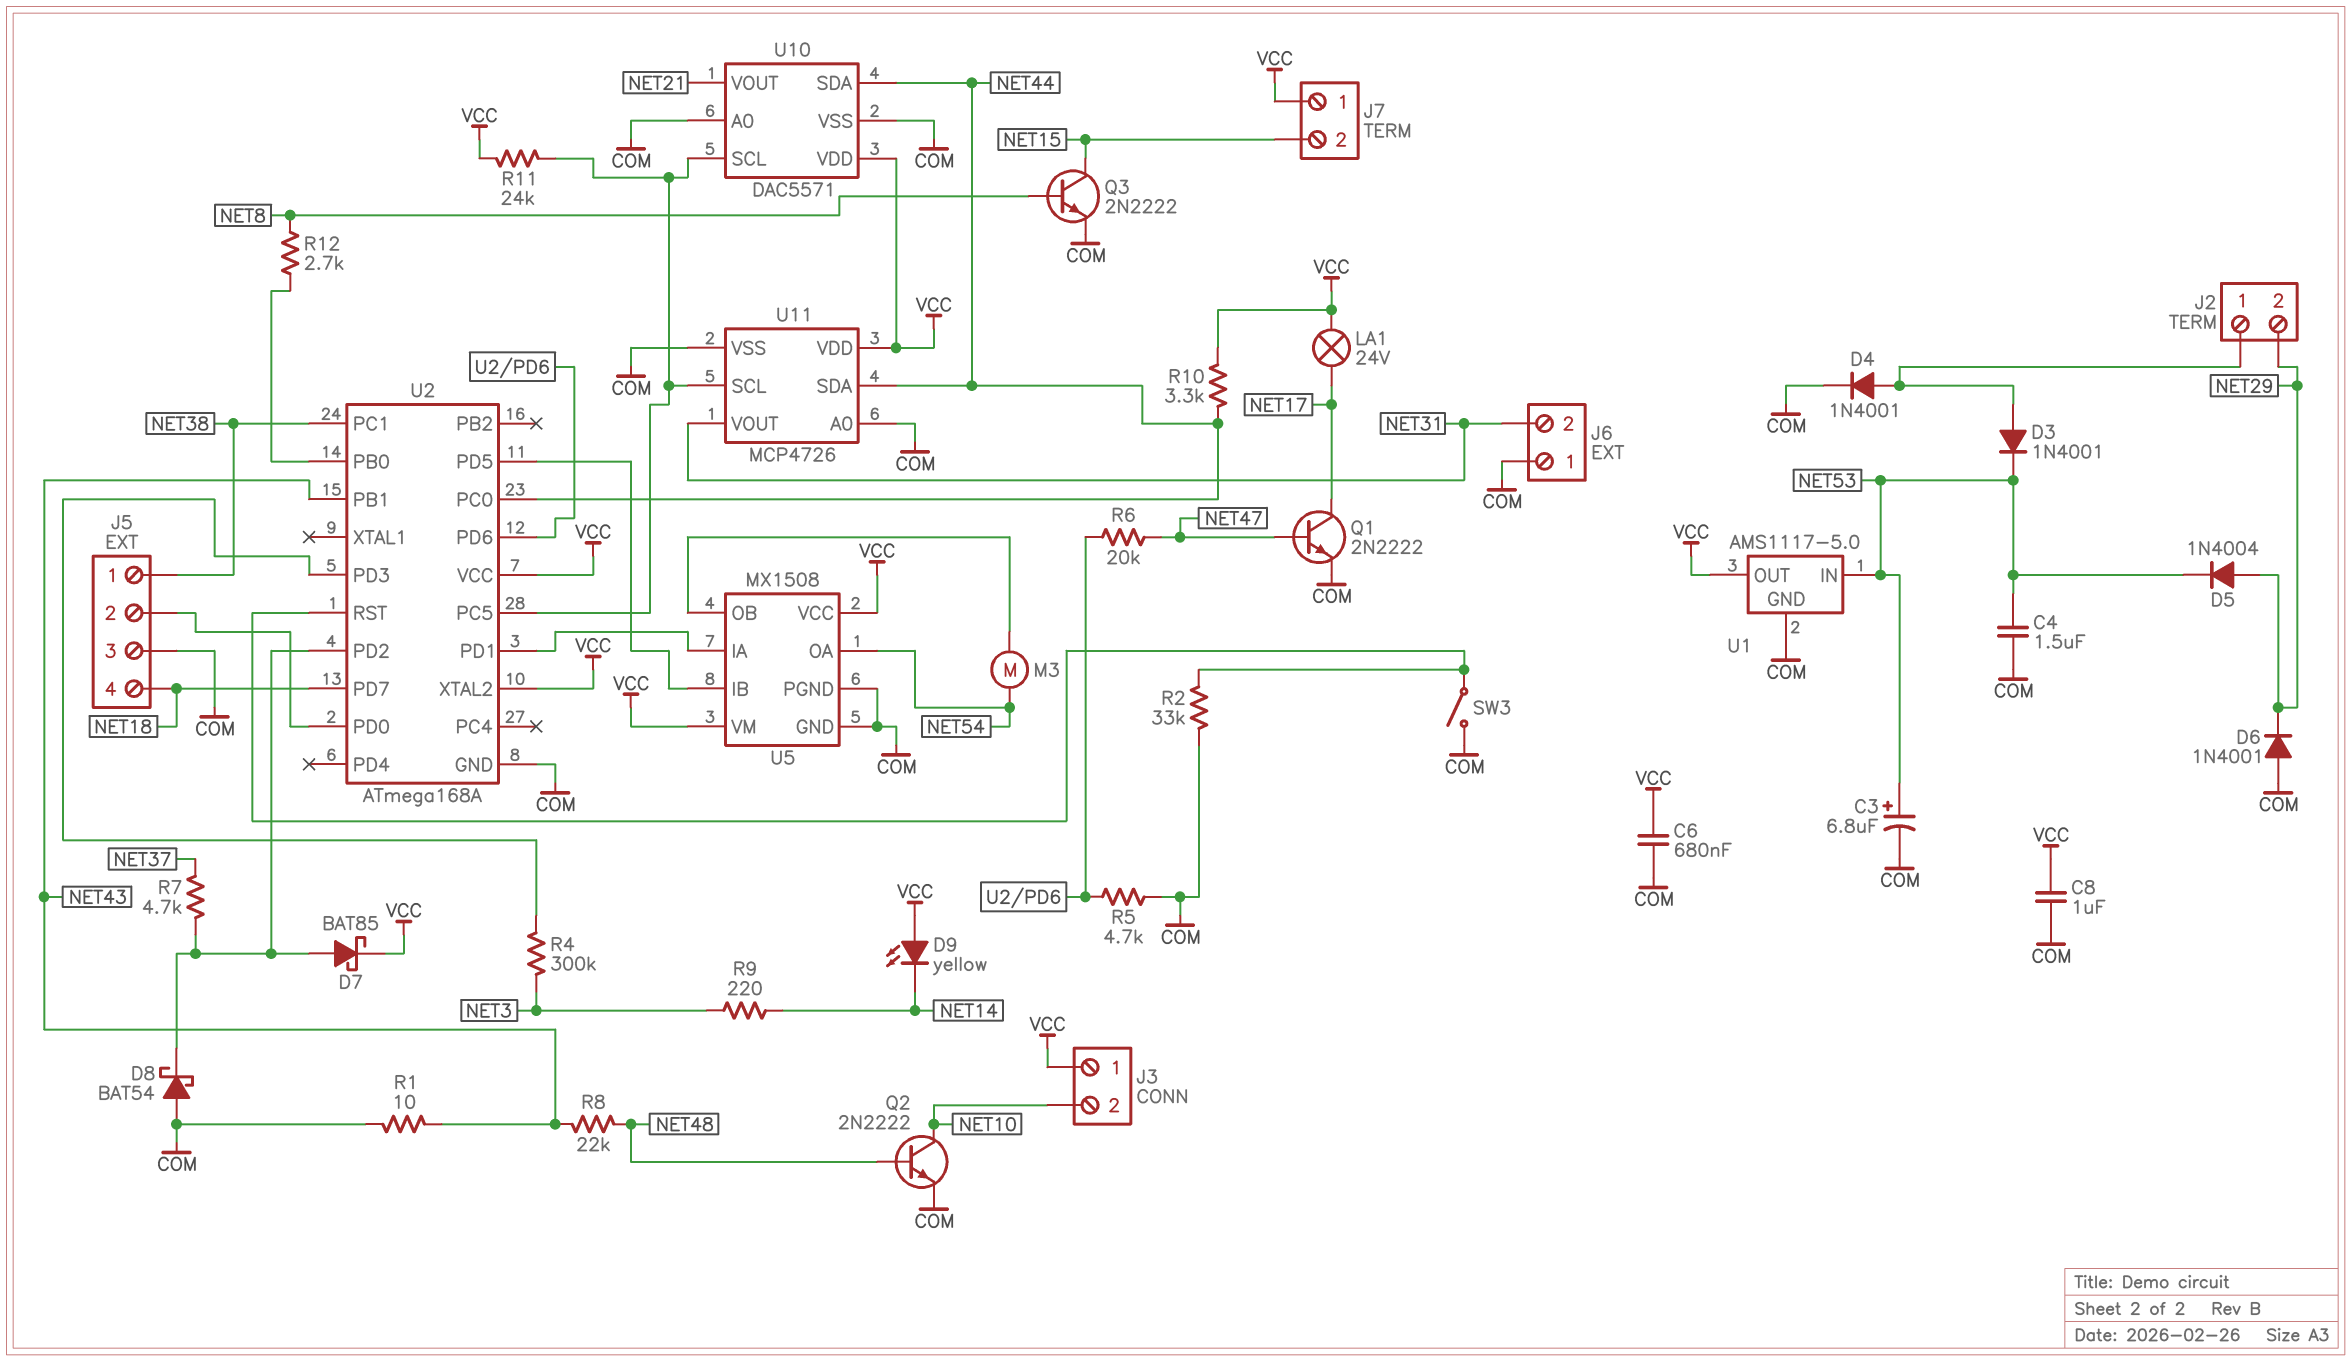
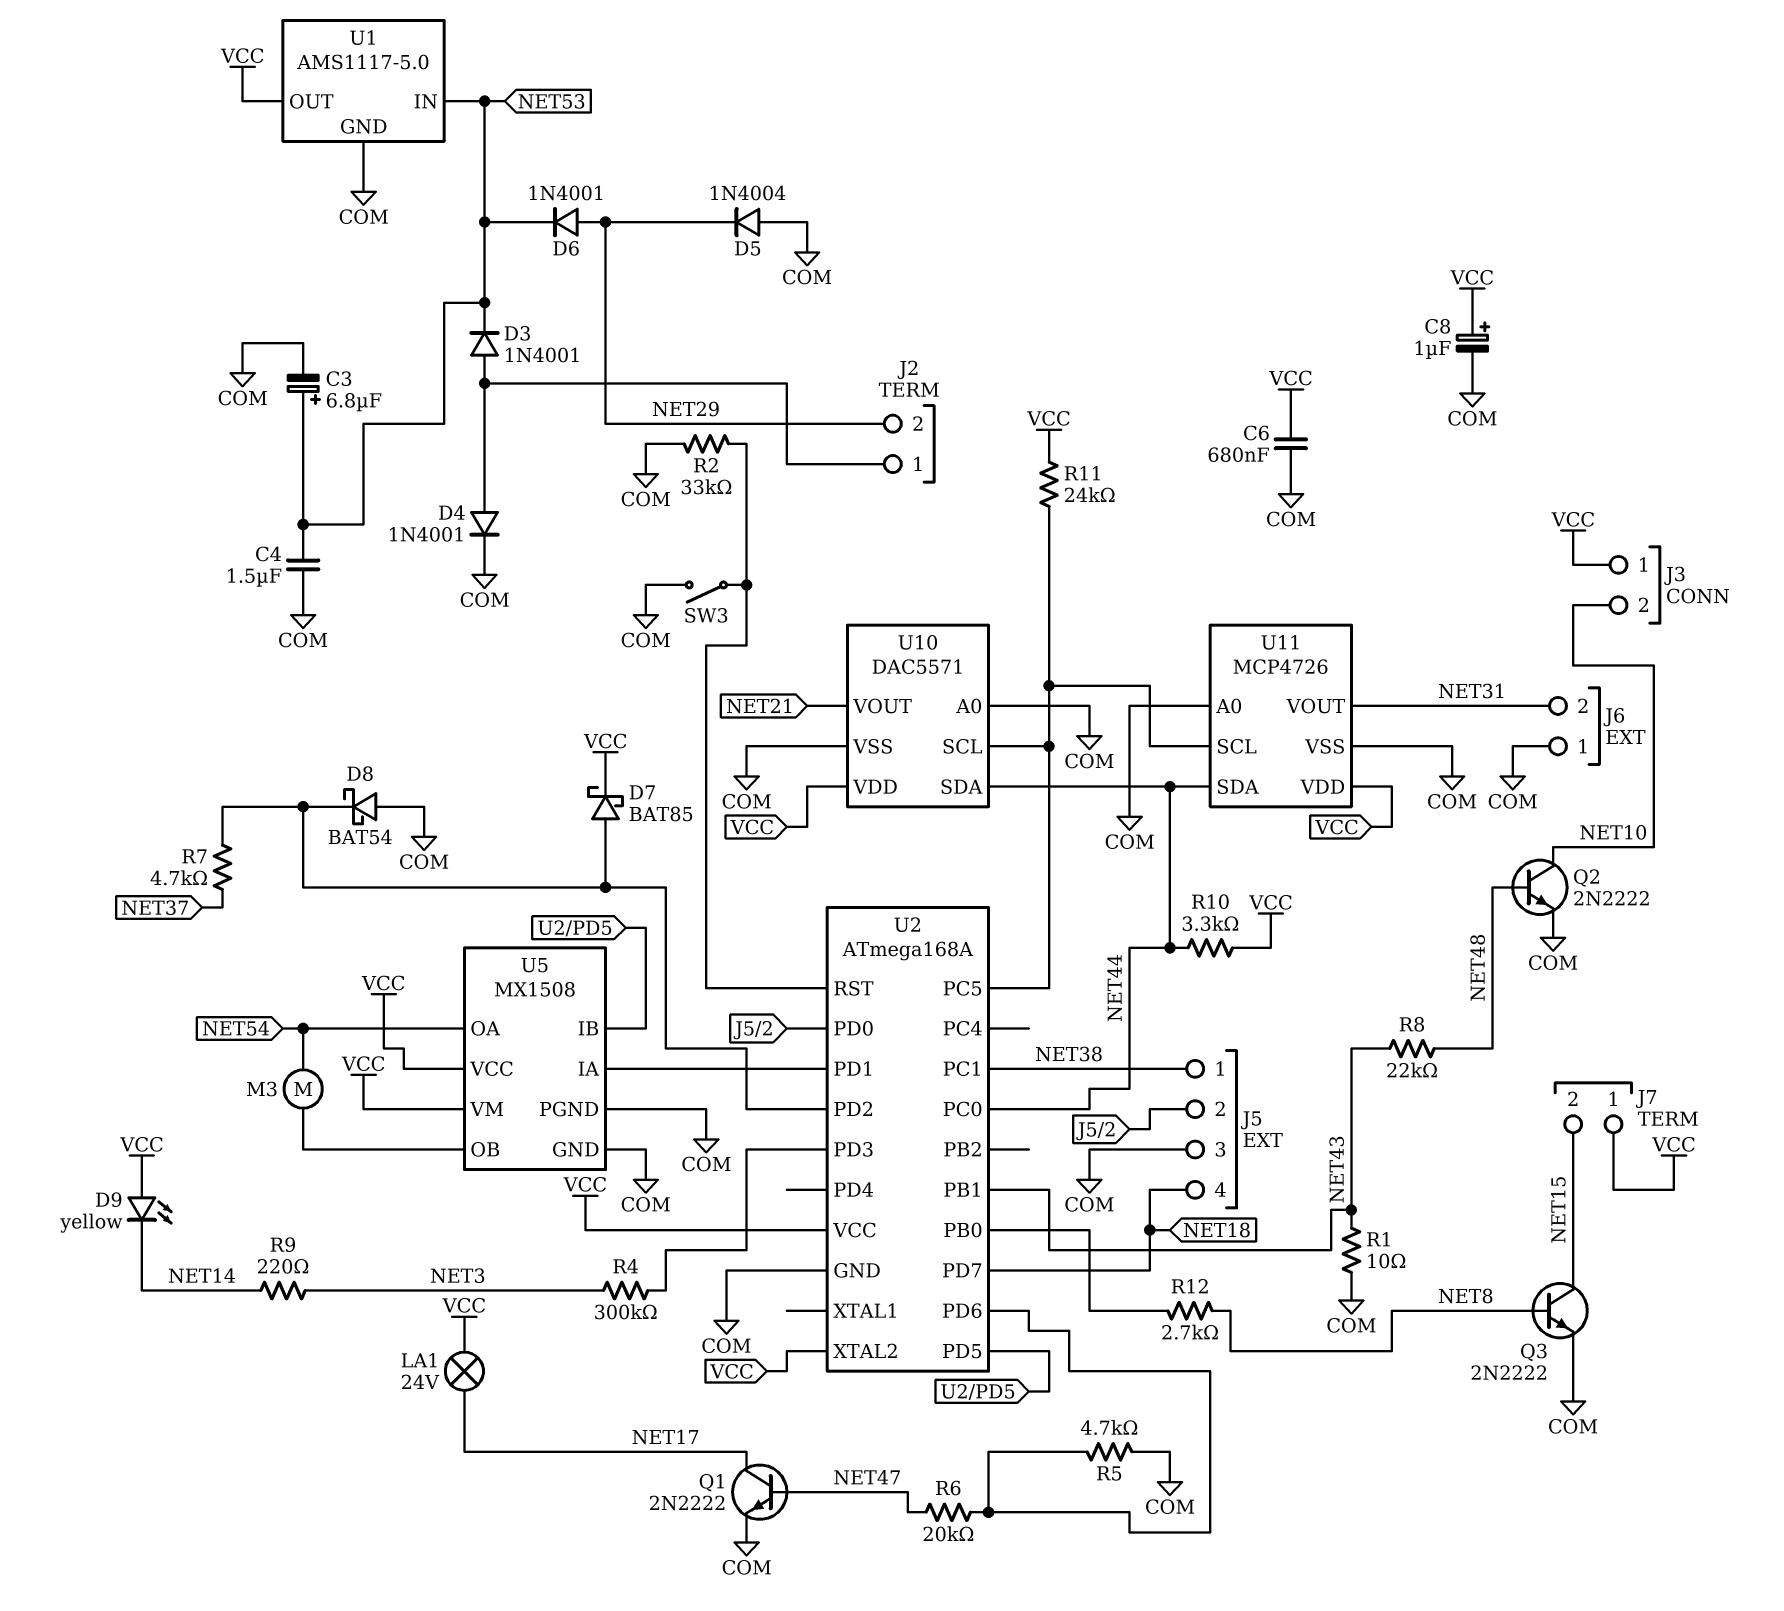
C8: 1uF (COM, VCC) -> 1uF (plus VCC, minus COM)
D5: diode 1N4004 (A NET29, K NET53) -> diode 1N4004 (A COM, K NET29)
D6: diode 1N4001 (A COM, K NET29) -> diode 1N4001 (A NET29, K NET53)

